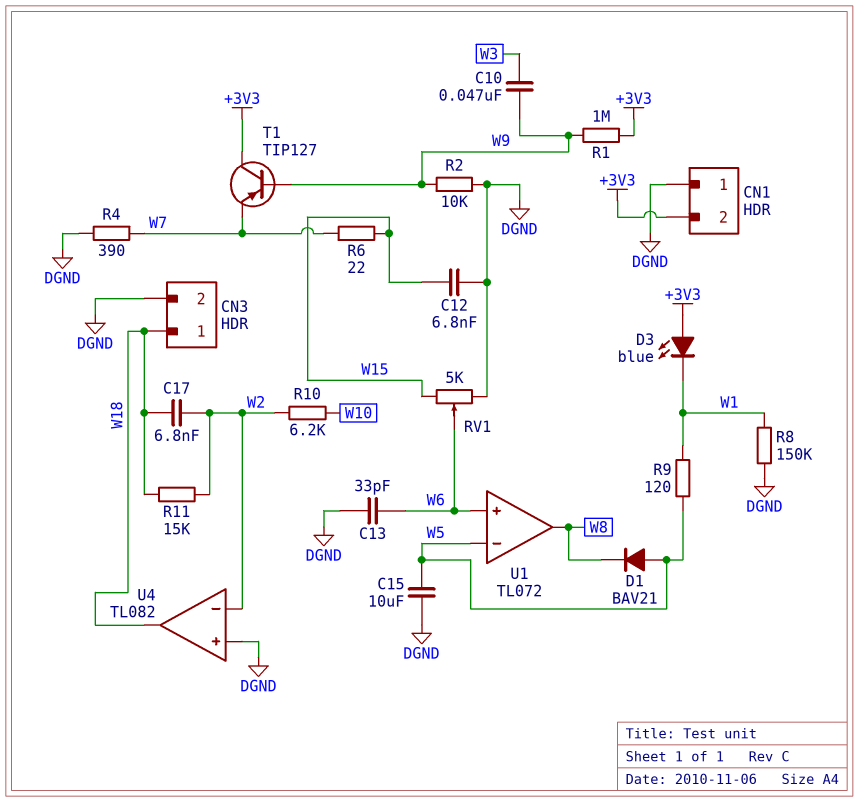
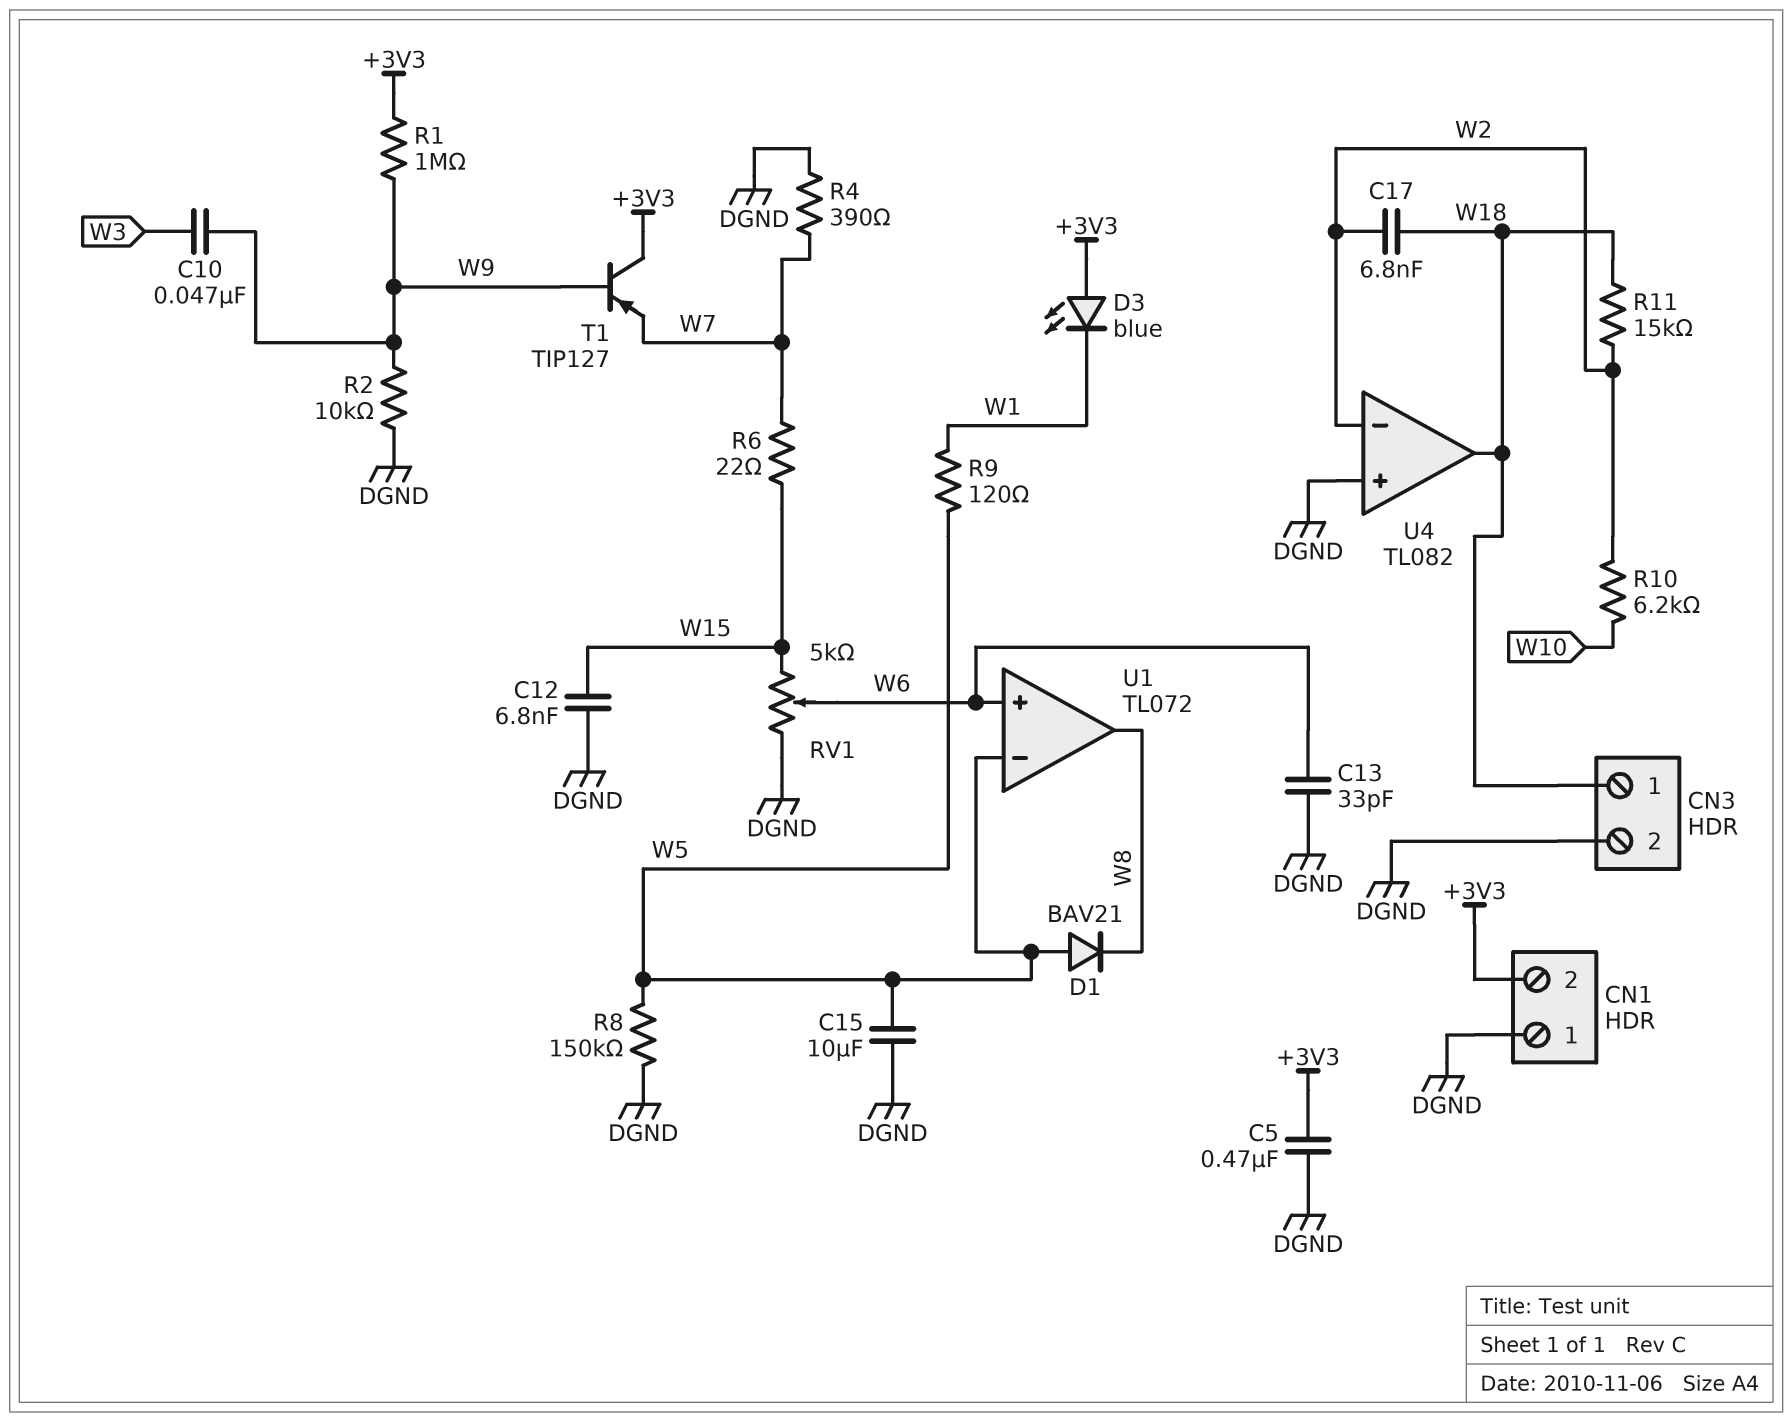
C5: none -> 470nF (+3V3, DGND)
R8: 150k (DGND, W1) -> 150k (DGND, W5)

